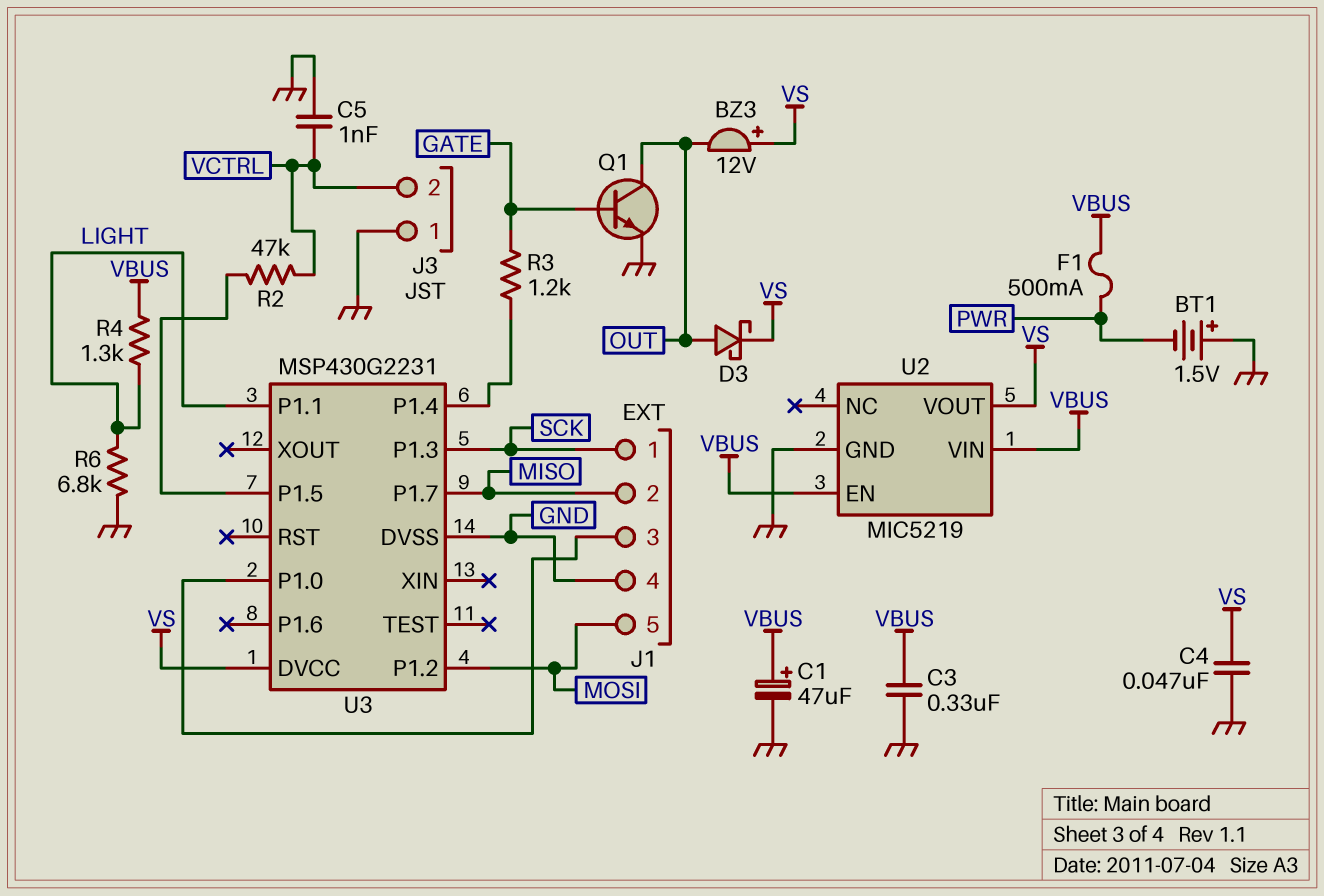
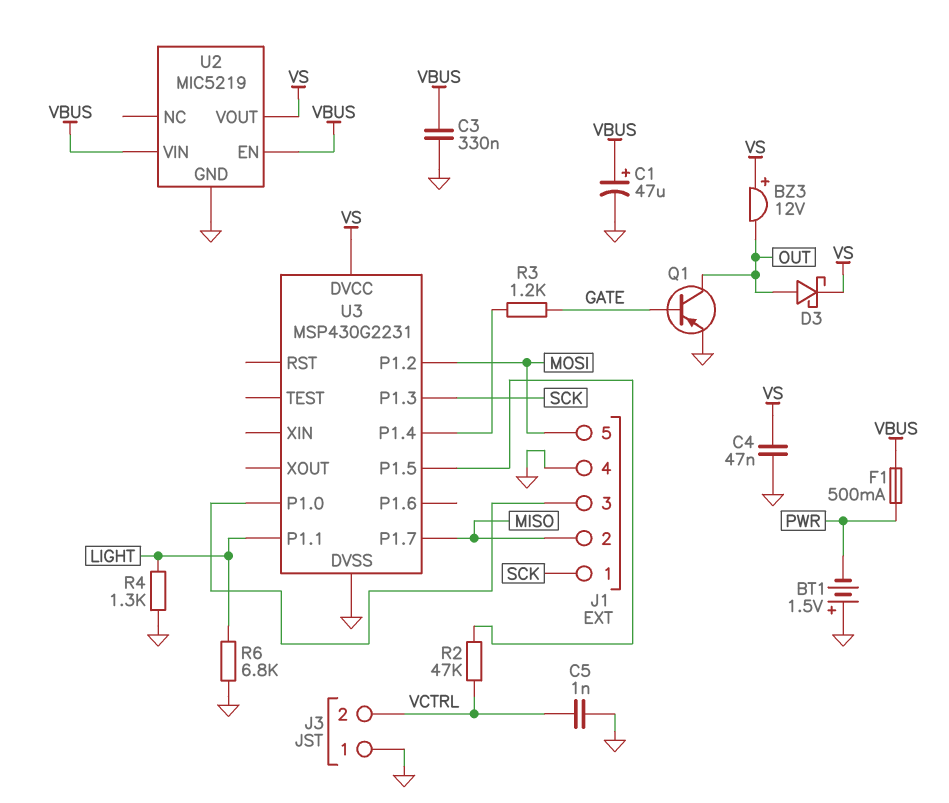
Q1: NPN (B GATE, C OUT, E GND) -> PNP (B GATE, C OUT, E GND)
R4: 1.3k (LIGHT, VBUS) -> 1.3k (GND, LIGHT)

